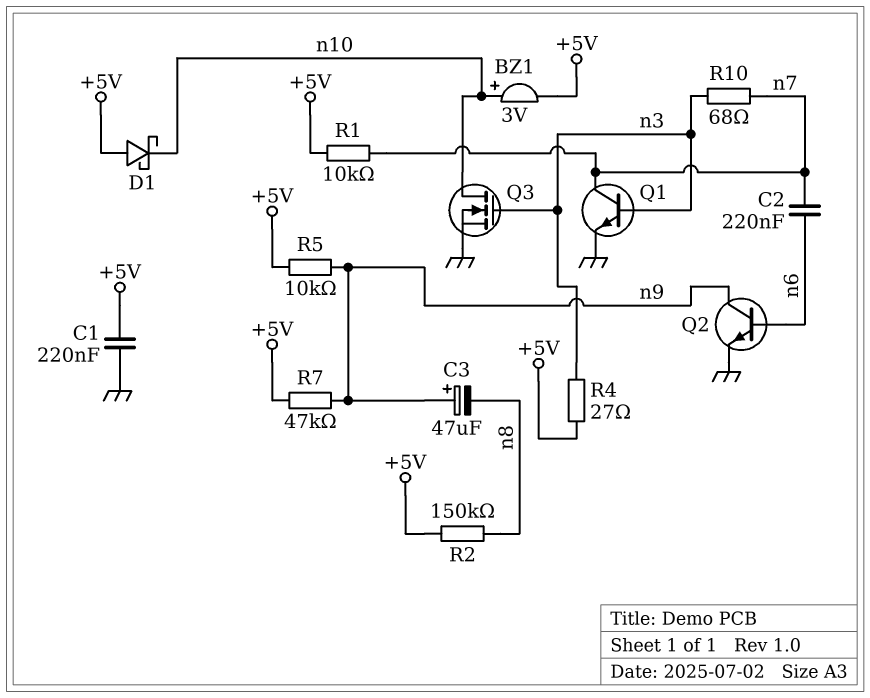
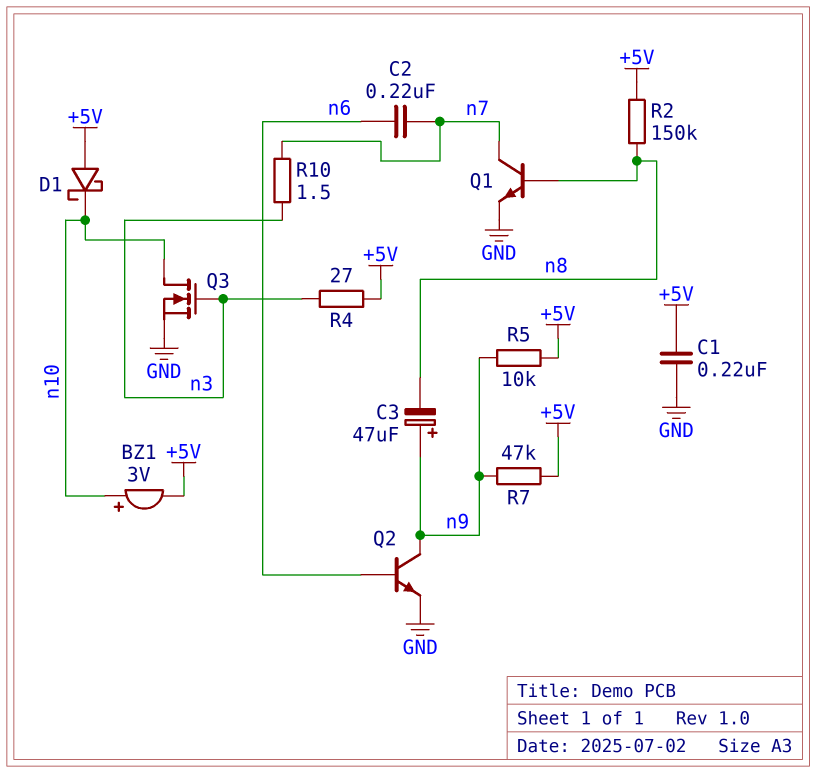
Q1: NPN (B n3, C n7, E GND) -> NPN (B n8, C n7, E GND)
R1: 10k (+5V, n7) -> none
R10: 68 (n3, n7) -> 1.5 (n3, n7)

